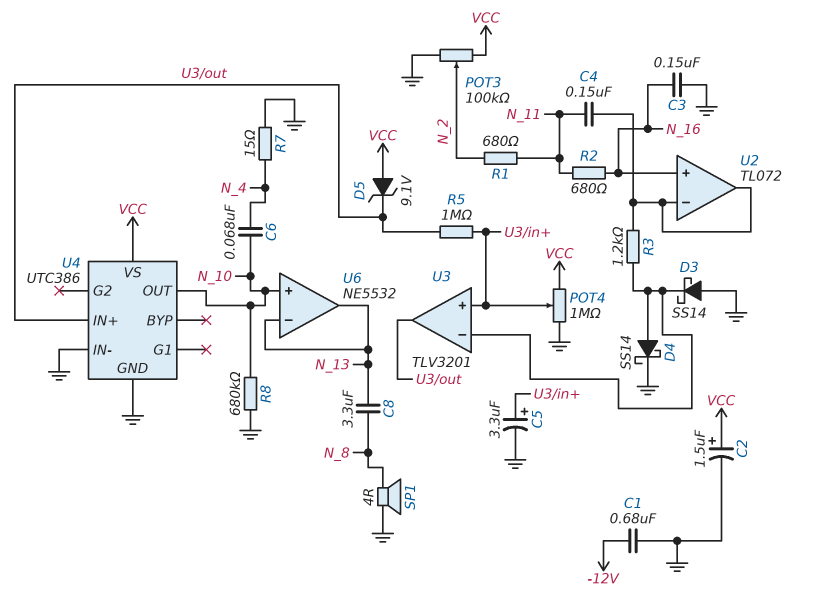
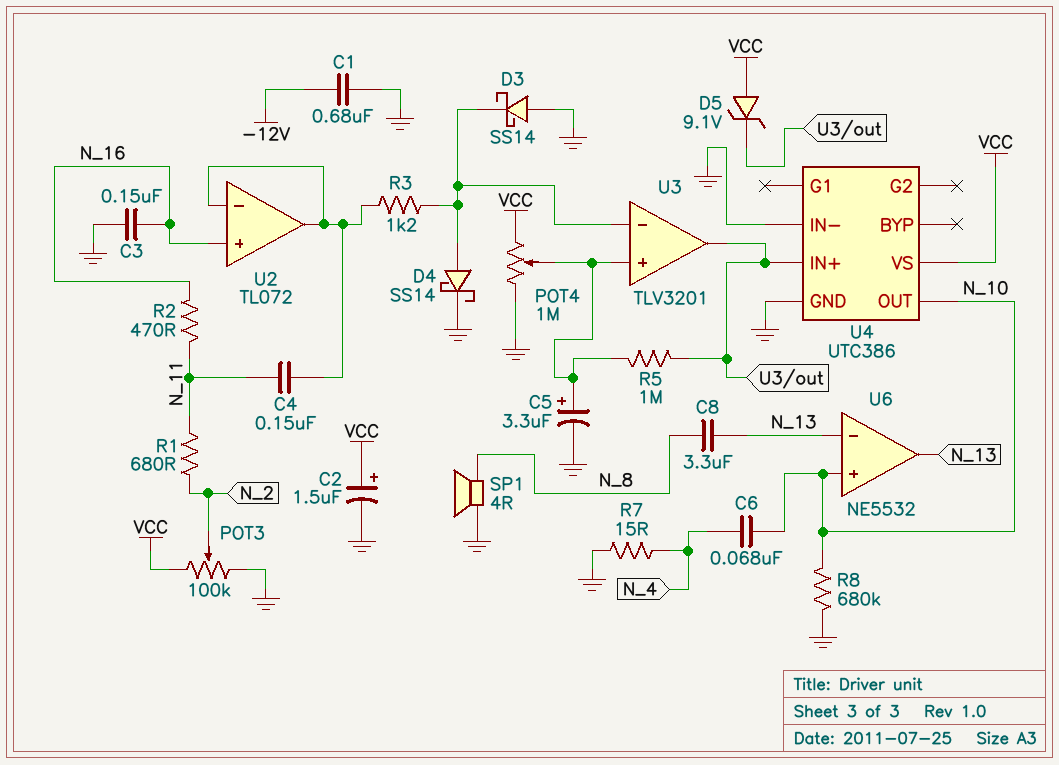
R2: 680 (N_11, N_16) -> 470 (N_11, N_16)

